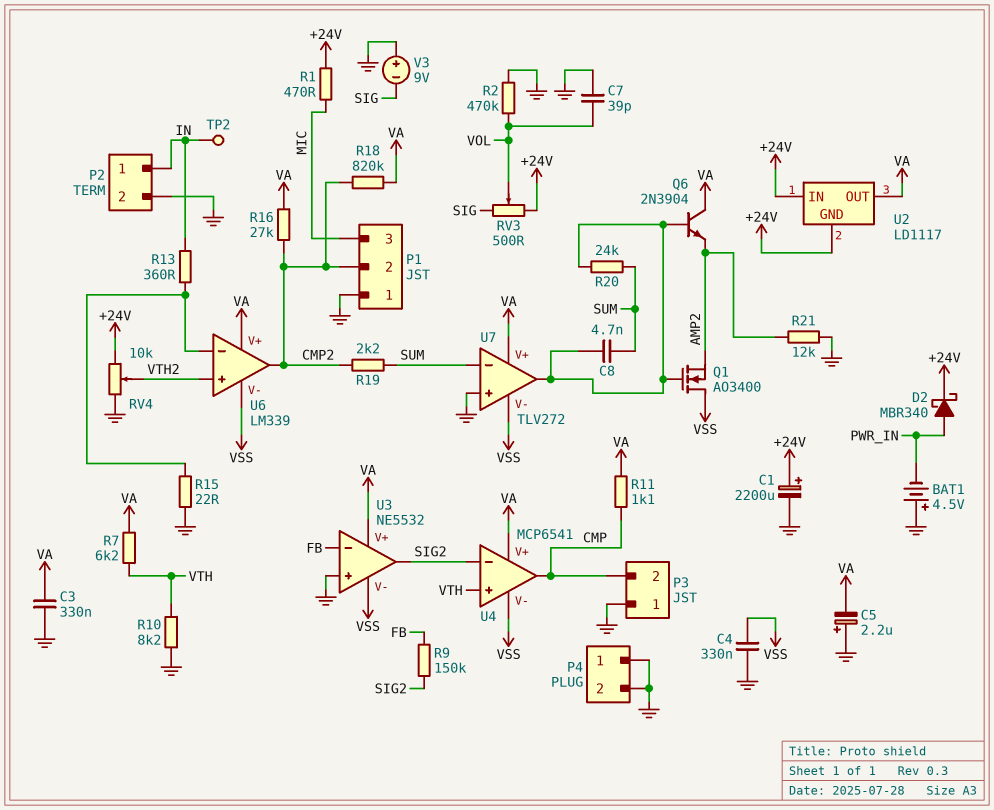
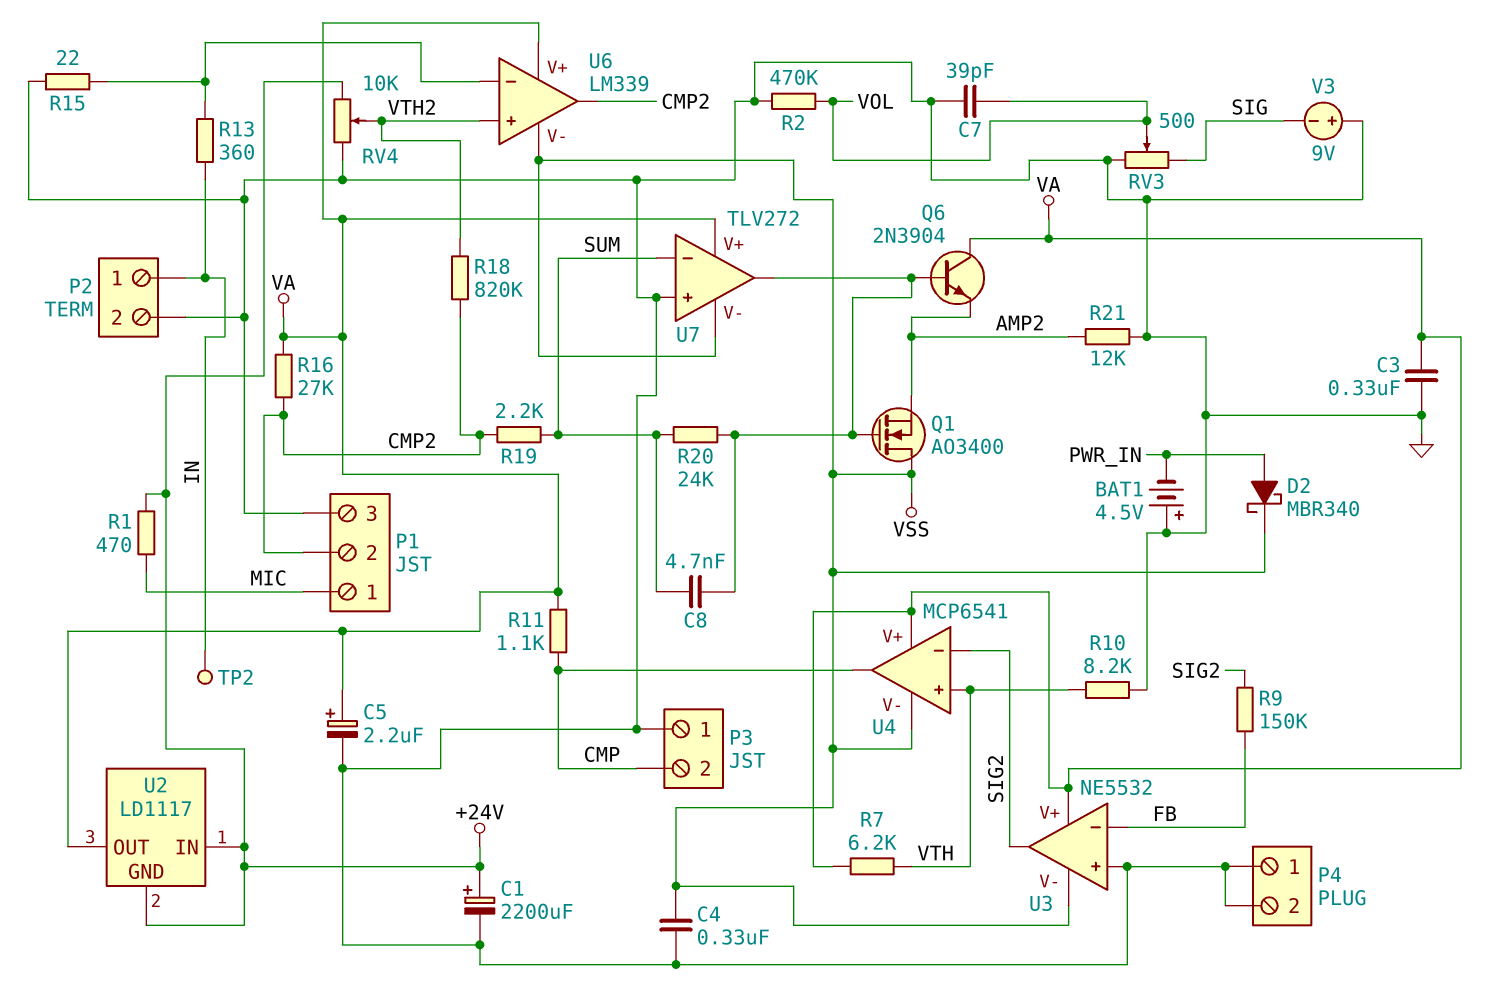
C5: 2.2uF (plus GND, minus VA) -> 2.2uF (plus VA, minus GND)
D2: schottky MBR340 (A PWR_IN, K +24V) -> schottky MBR340 (A PWR_IN, K VSS)
P1 pin 1: GND -> MIC
P1 pin 3: MIC -> GND
R18: 820k (CMP2, VA) -> 820k (CMP2, VTH2)
RV3: 500 (+24V, SIG, wiper VOL) -> 500 (GND, SIG, wiper VOL)

